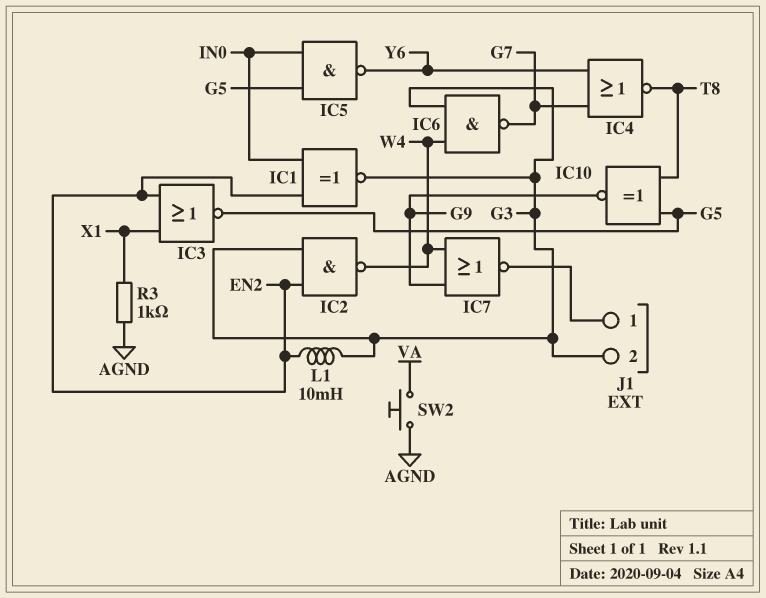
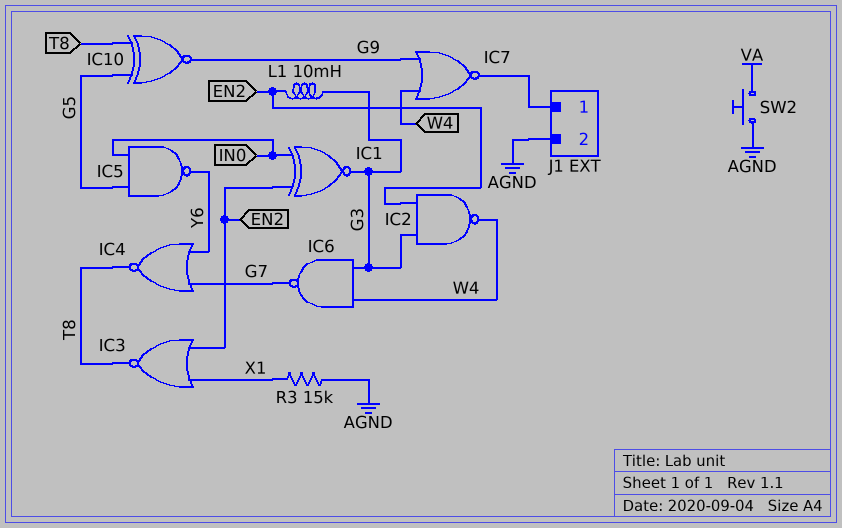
IC3: NOR (in EN2, in X1, out G5) -> NOR (in EN2, in X1, out T8)
J1 pin 2: G3 -> AGND
R3: 1k (AGND, X1) -> 15k (AGND, X1)

